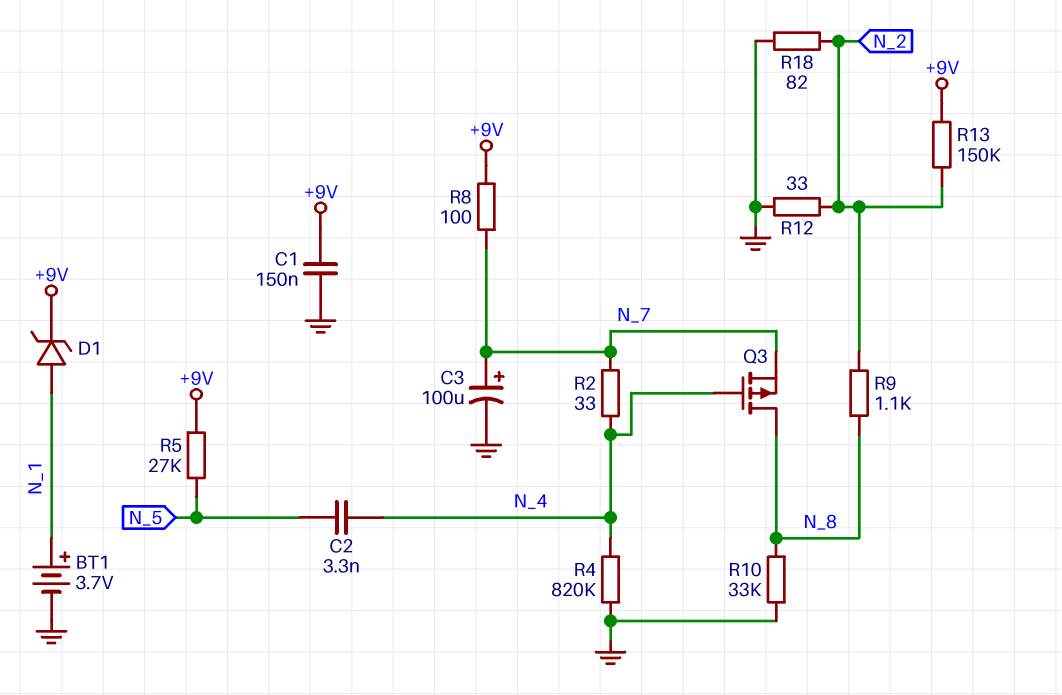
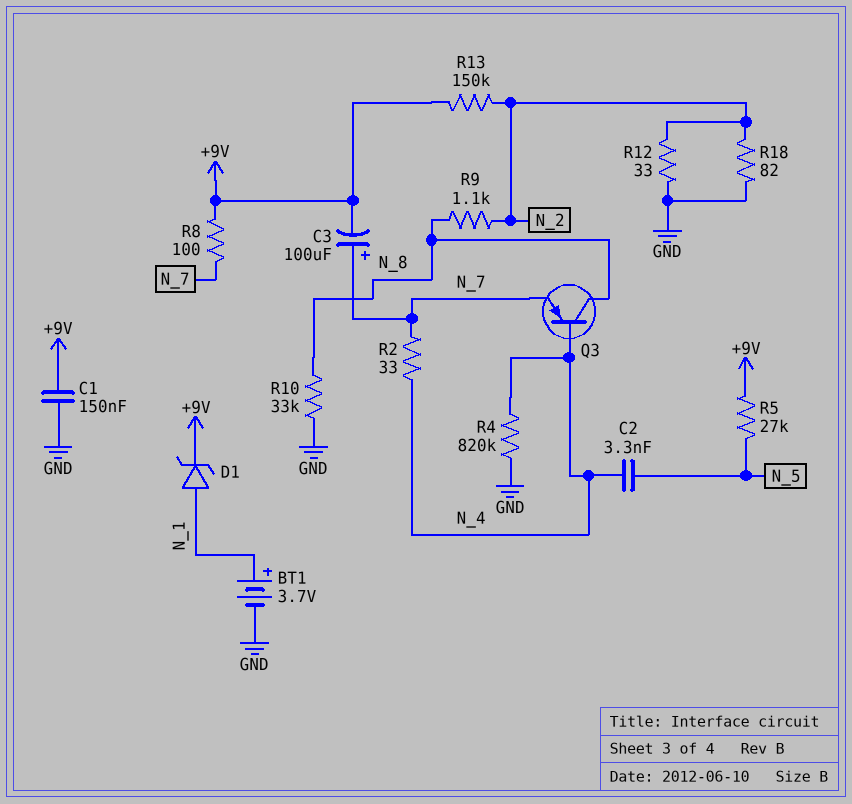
C3: 100uF (plus N_7, minus GND) -> 100uF (plus N_7, minus +9V)
Q3: PMOS (G N_4, D N_8, S N_7) -> PNP (B N_4, C N_8, E N_7)

